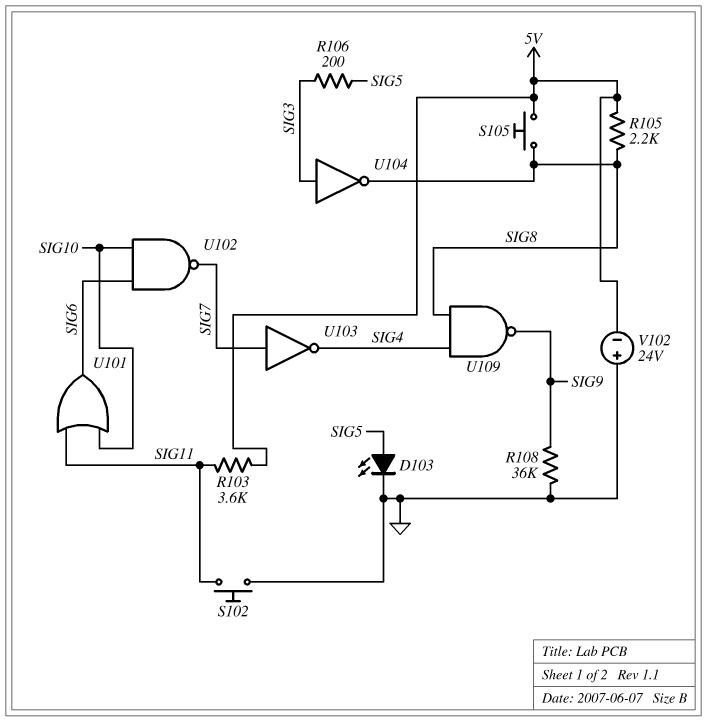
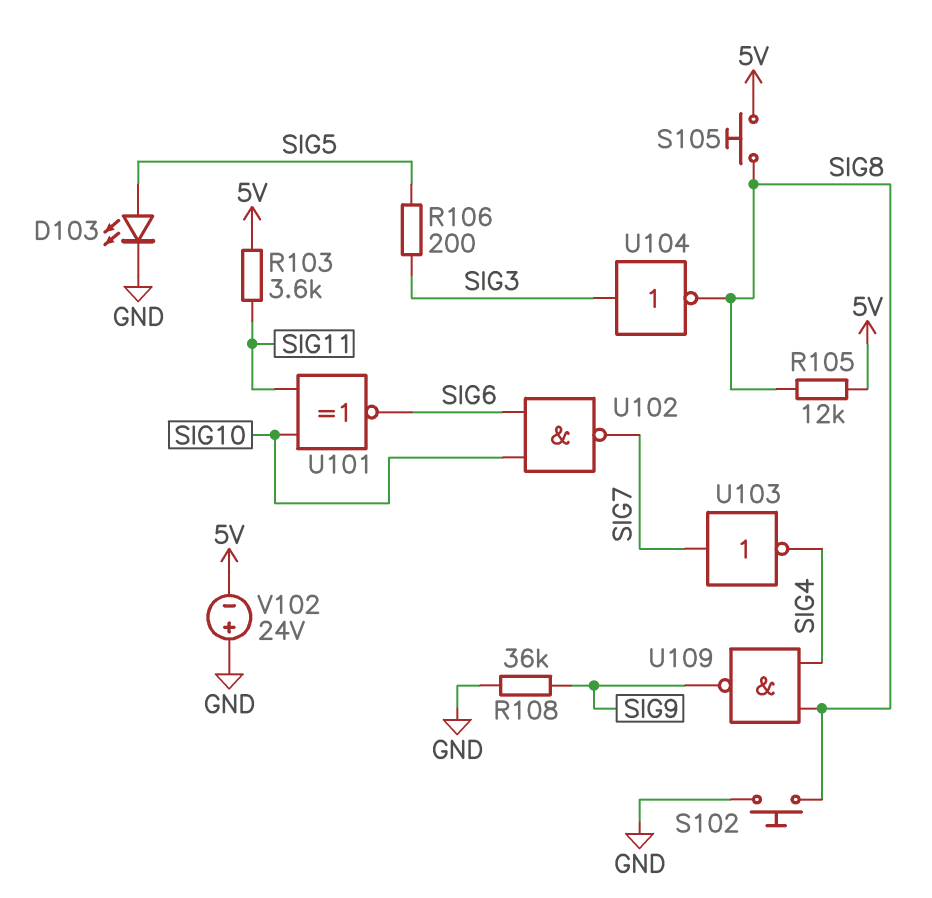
R105: 2.2k (5V, SIG8) -> 12k (5V, SIG8)
S102: button (GND, SIG11) -> button (GND, SIG8)
U101: OR (in SIG10, in SIG11, out SIG6) -> XNOR (in SIG10, in SIG11, out SIG6)

